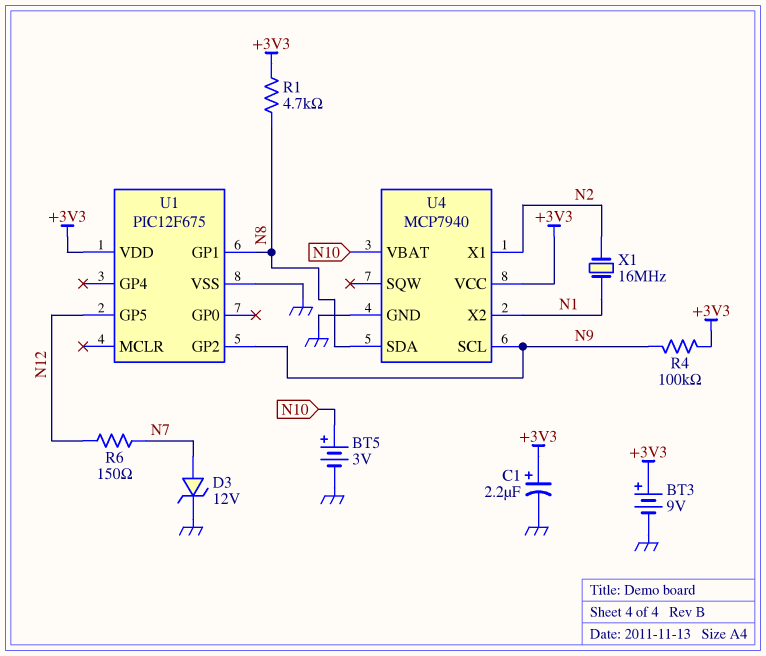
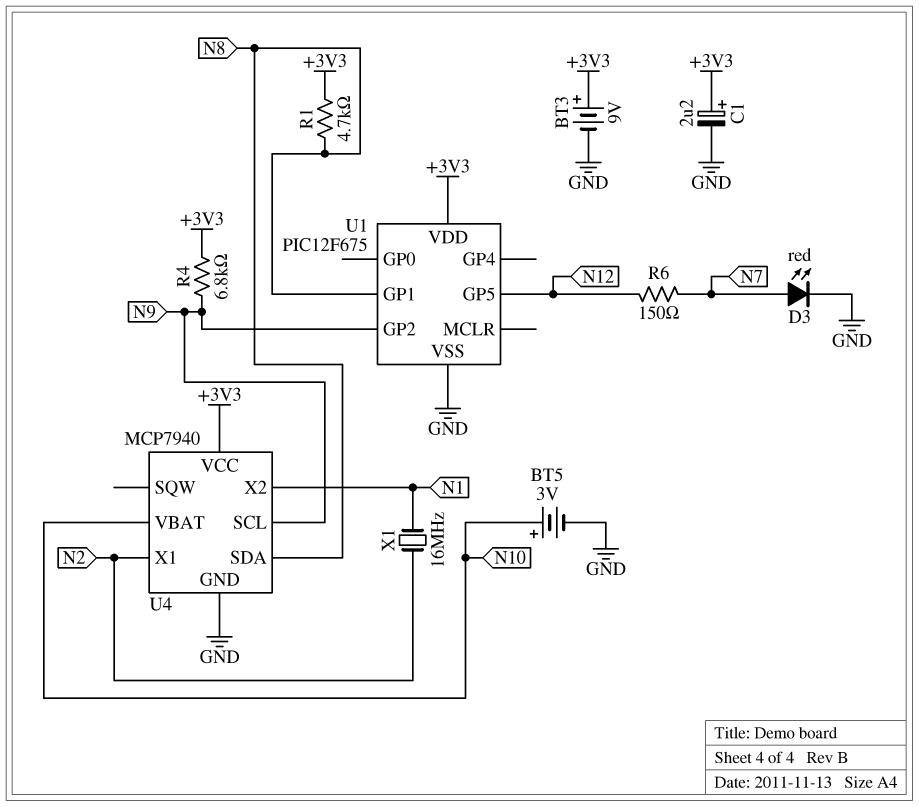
D3: zener 12V (A N7, K GND) -> LED red (A N7, K GND)
R4: 100k (+3V3, N9) -> 6.8k (+3V3, N9)

